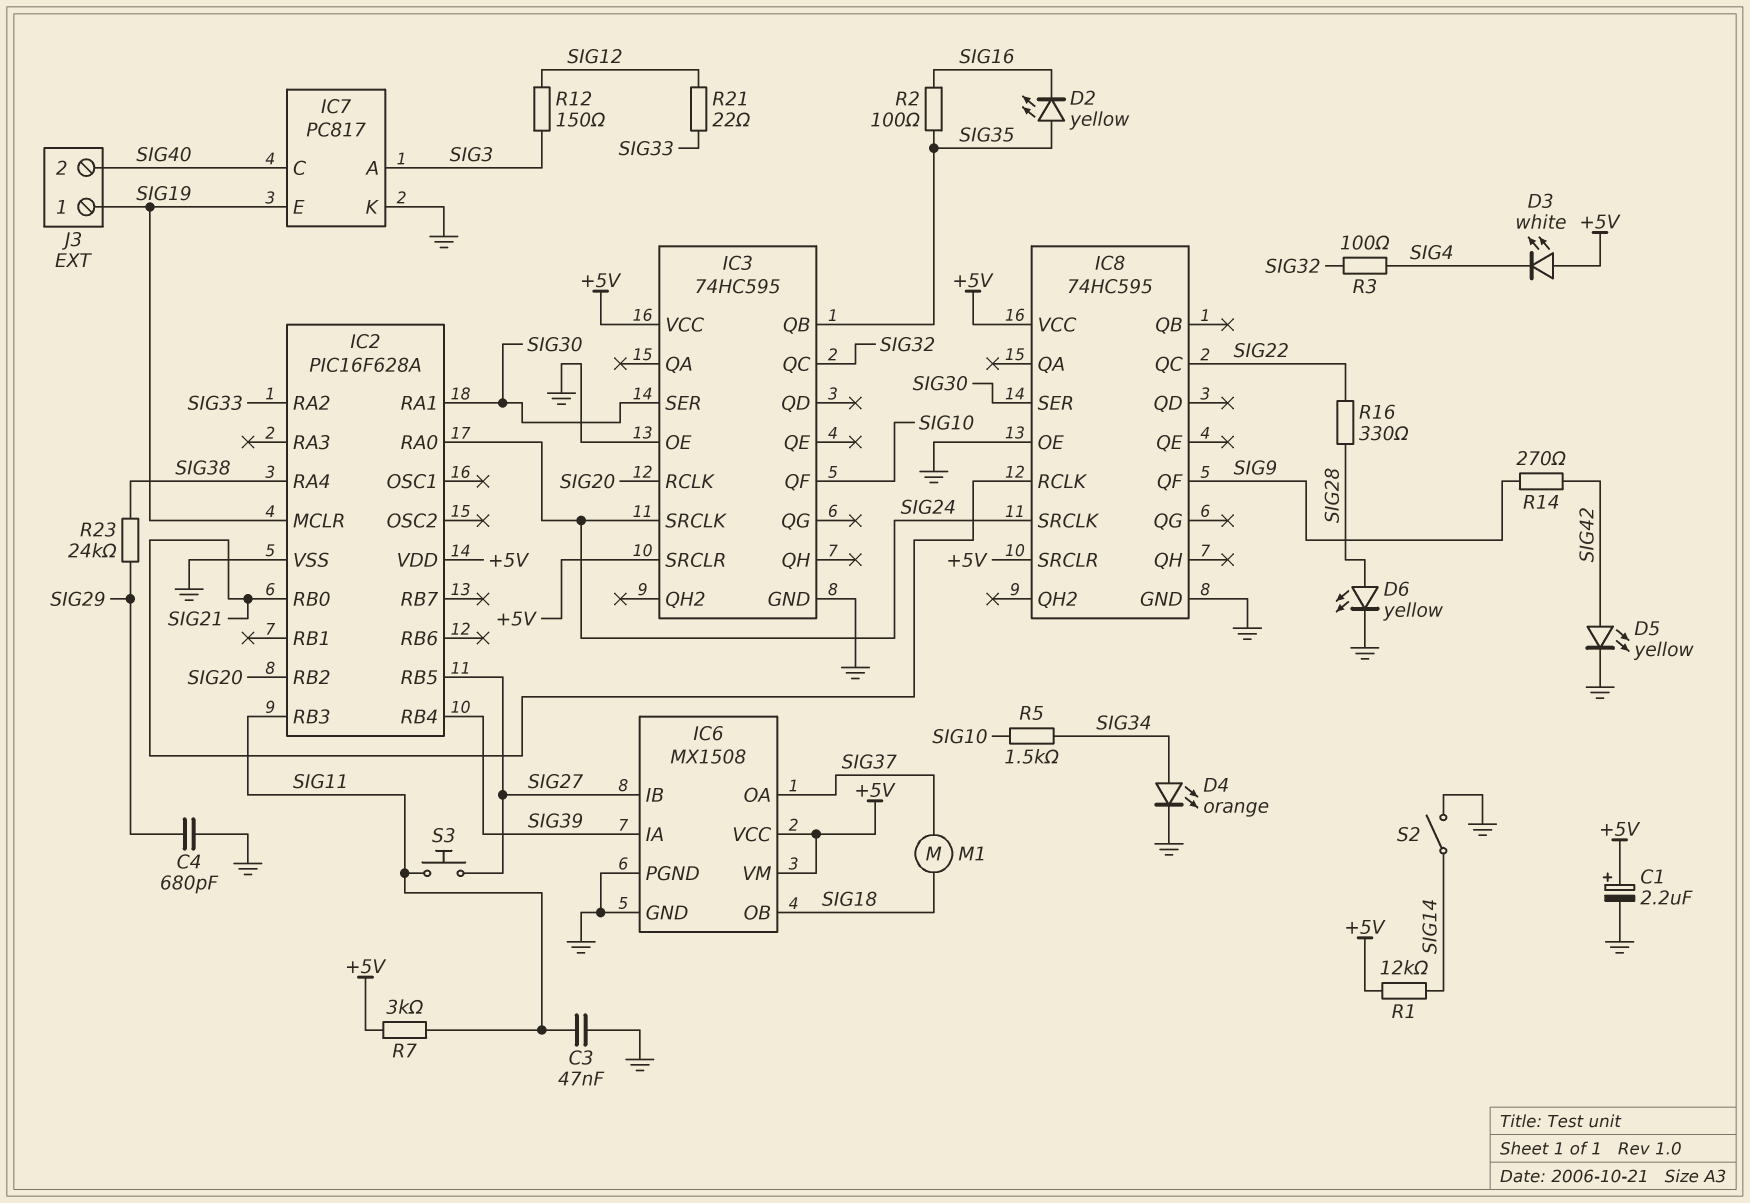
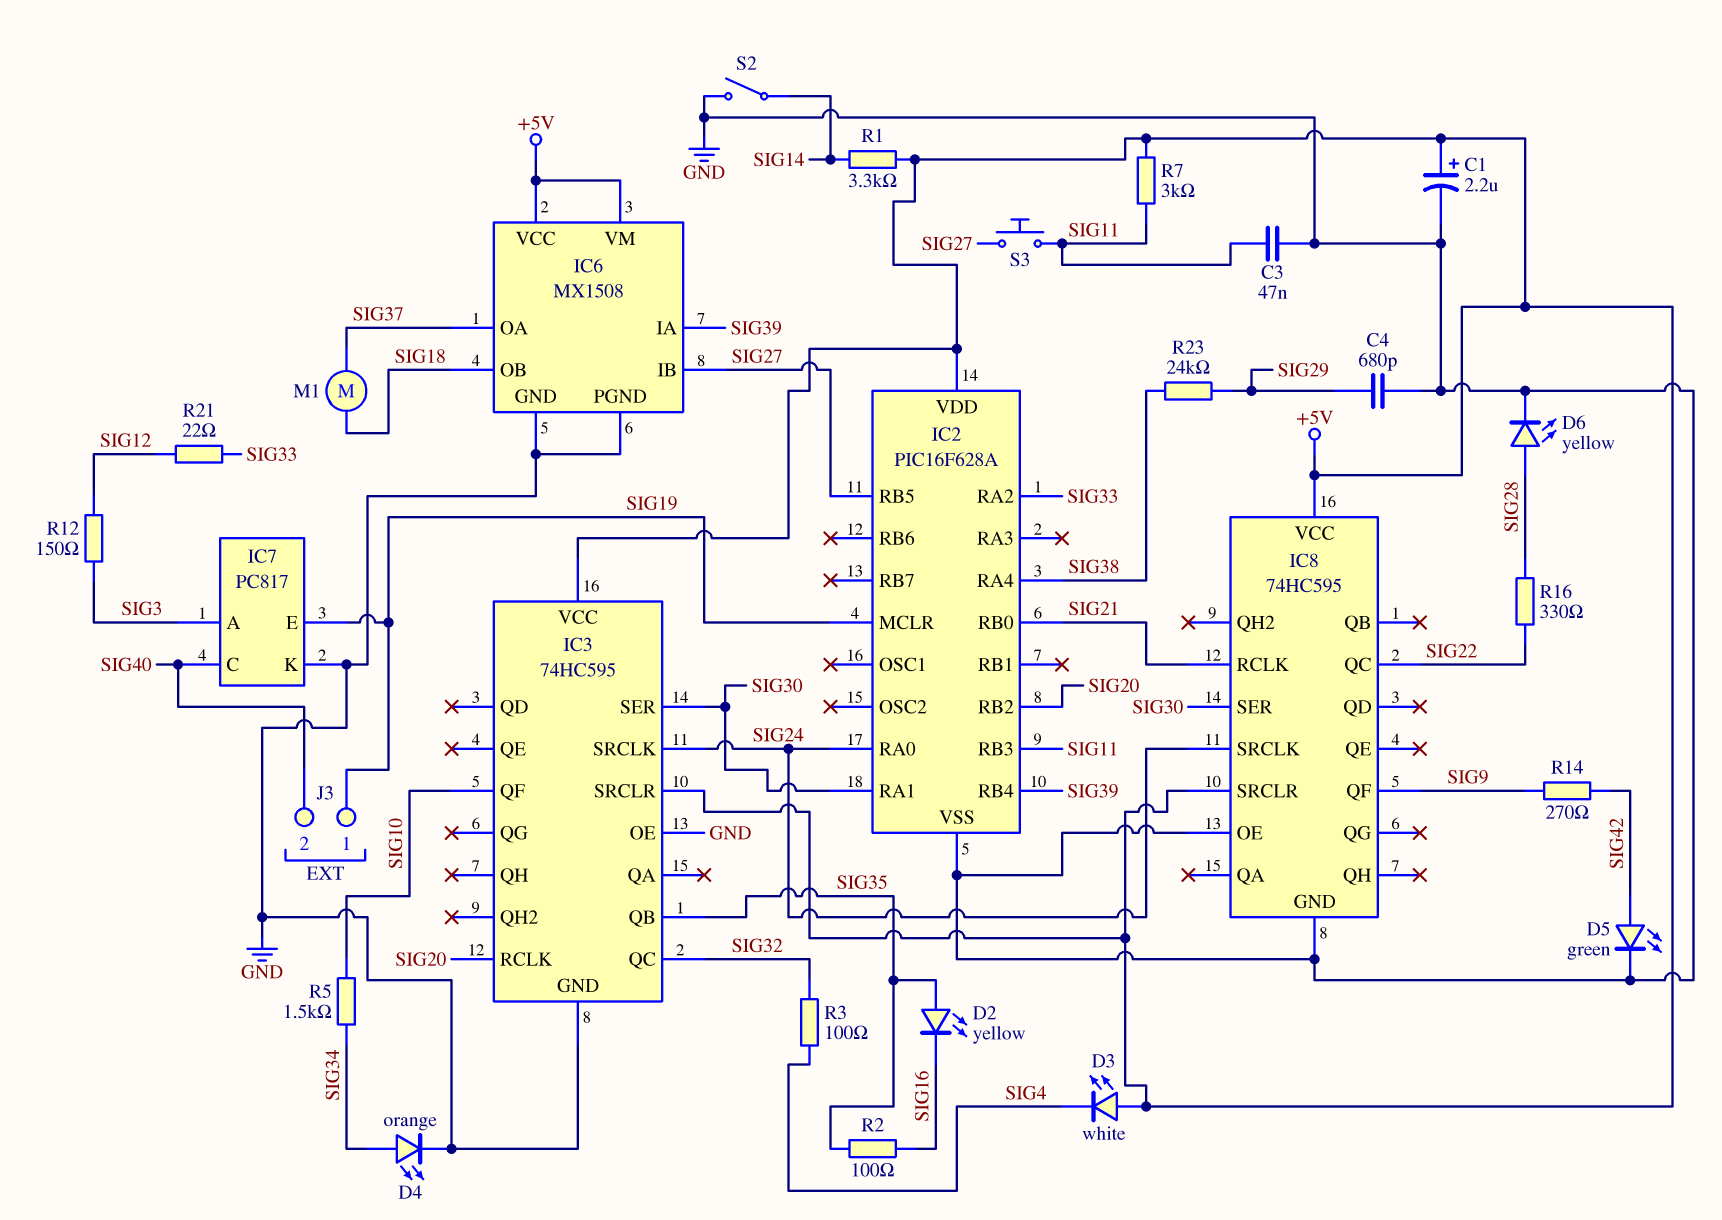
D5: LED yellow (A SIG42, K GND) -> LED green (A SIG42, K GND)
R1: 12k (+5V, SIG14) -> 3.3k (+5V, SIG14)

